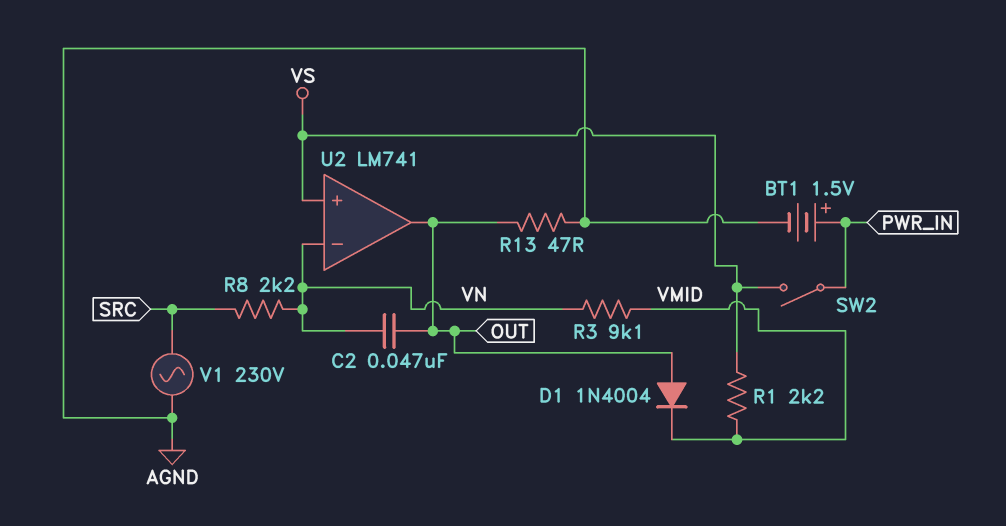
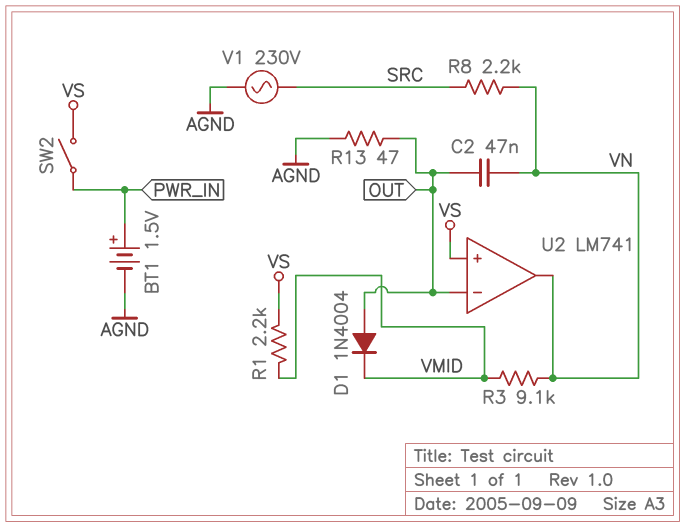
U2 pin in-: VN -> OUT
U2 pin out: OUT -> VN

